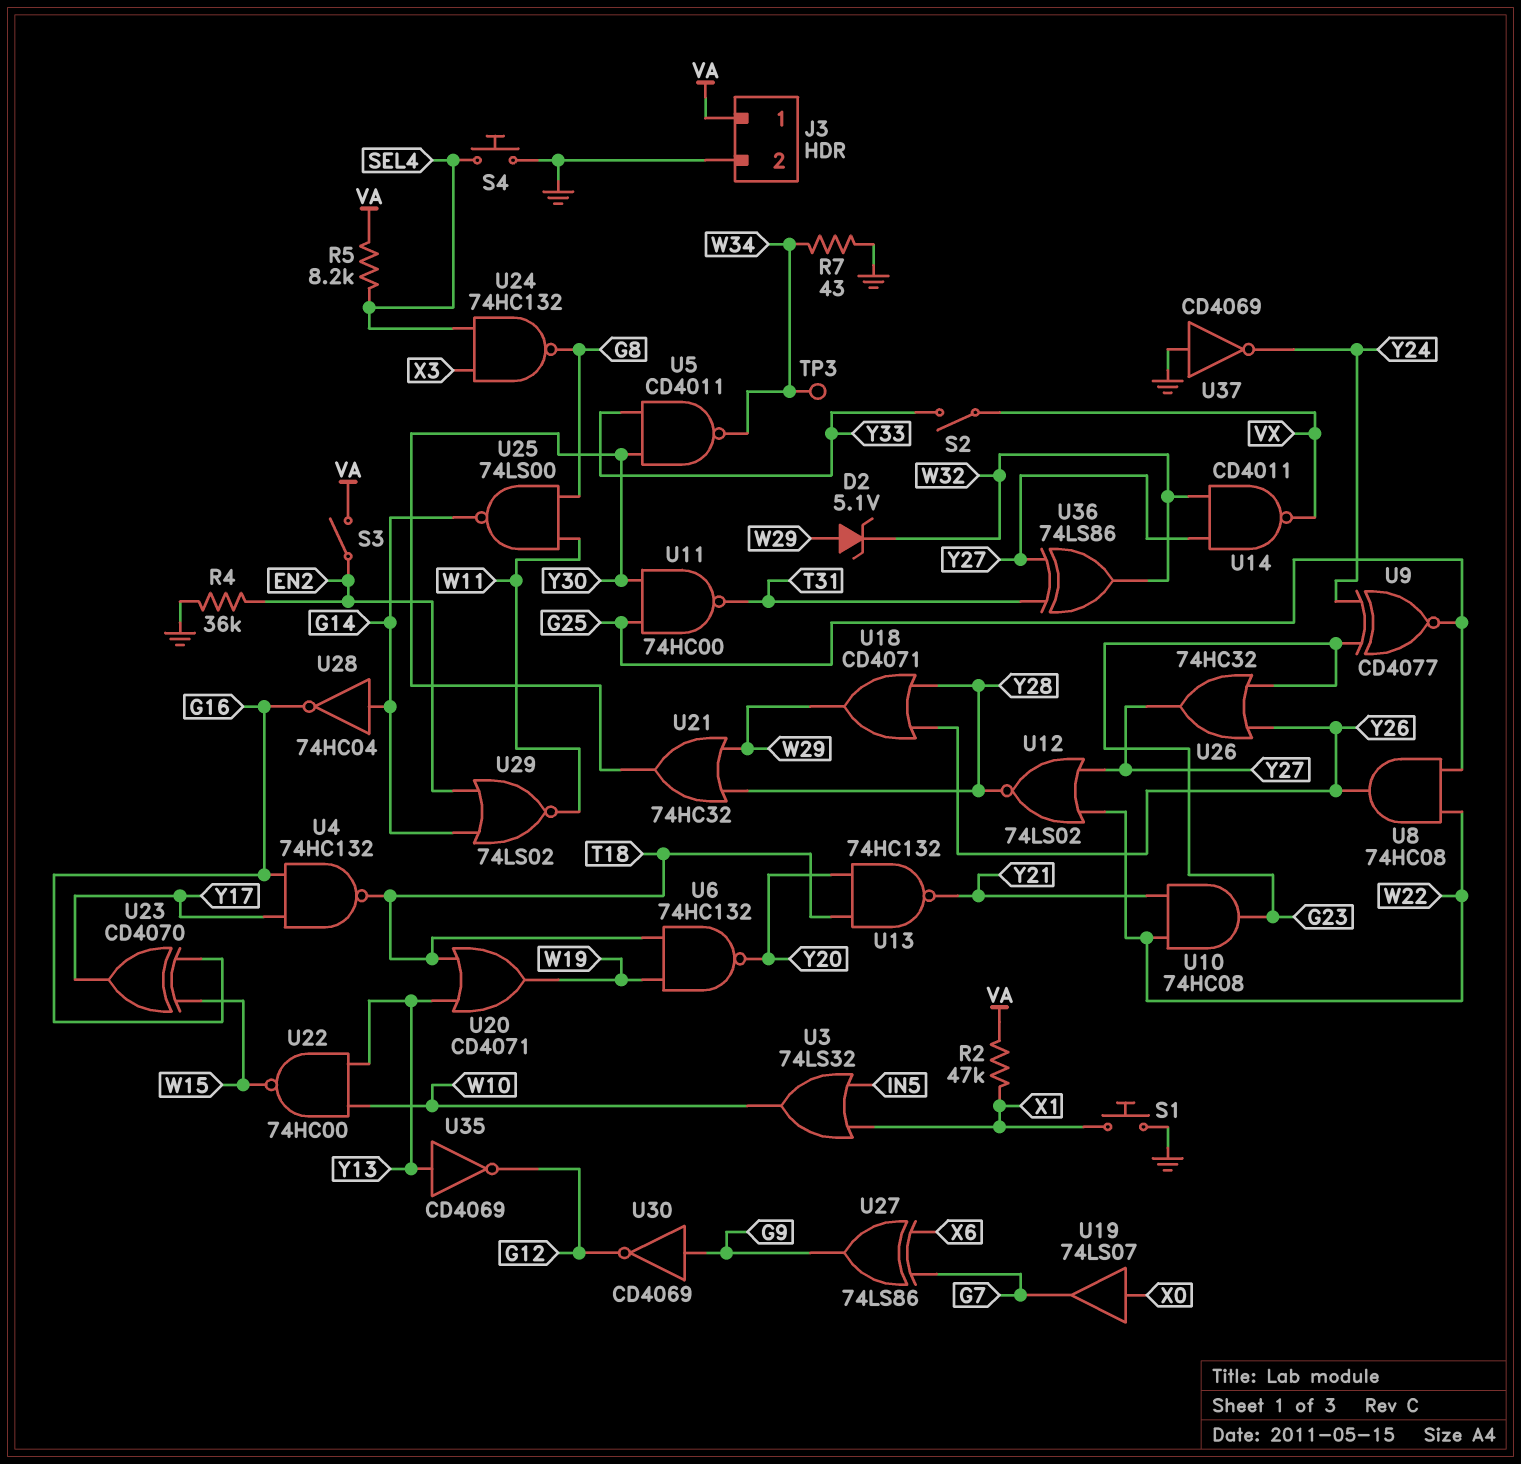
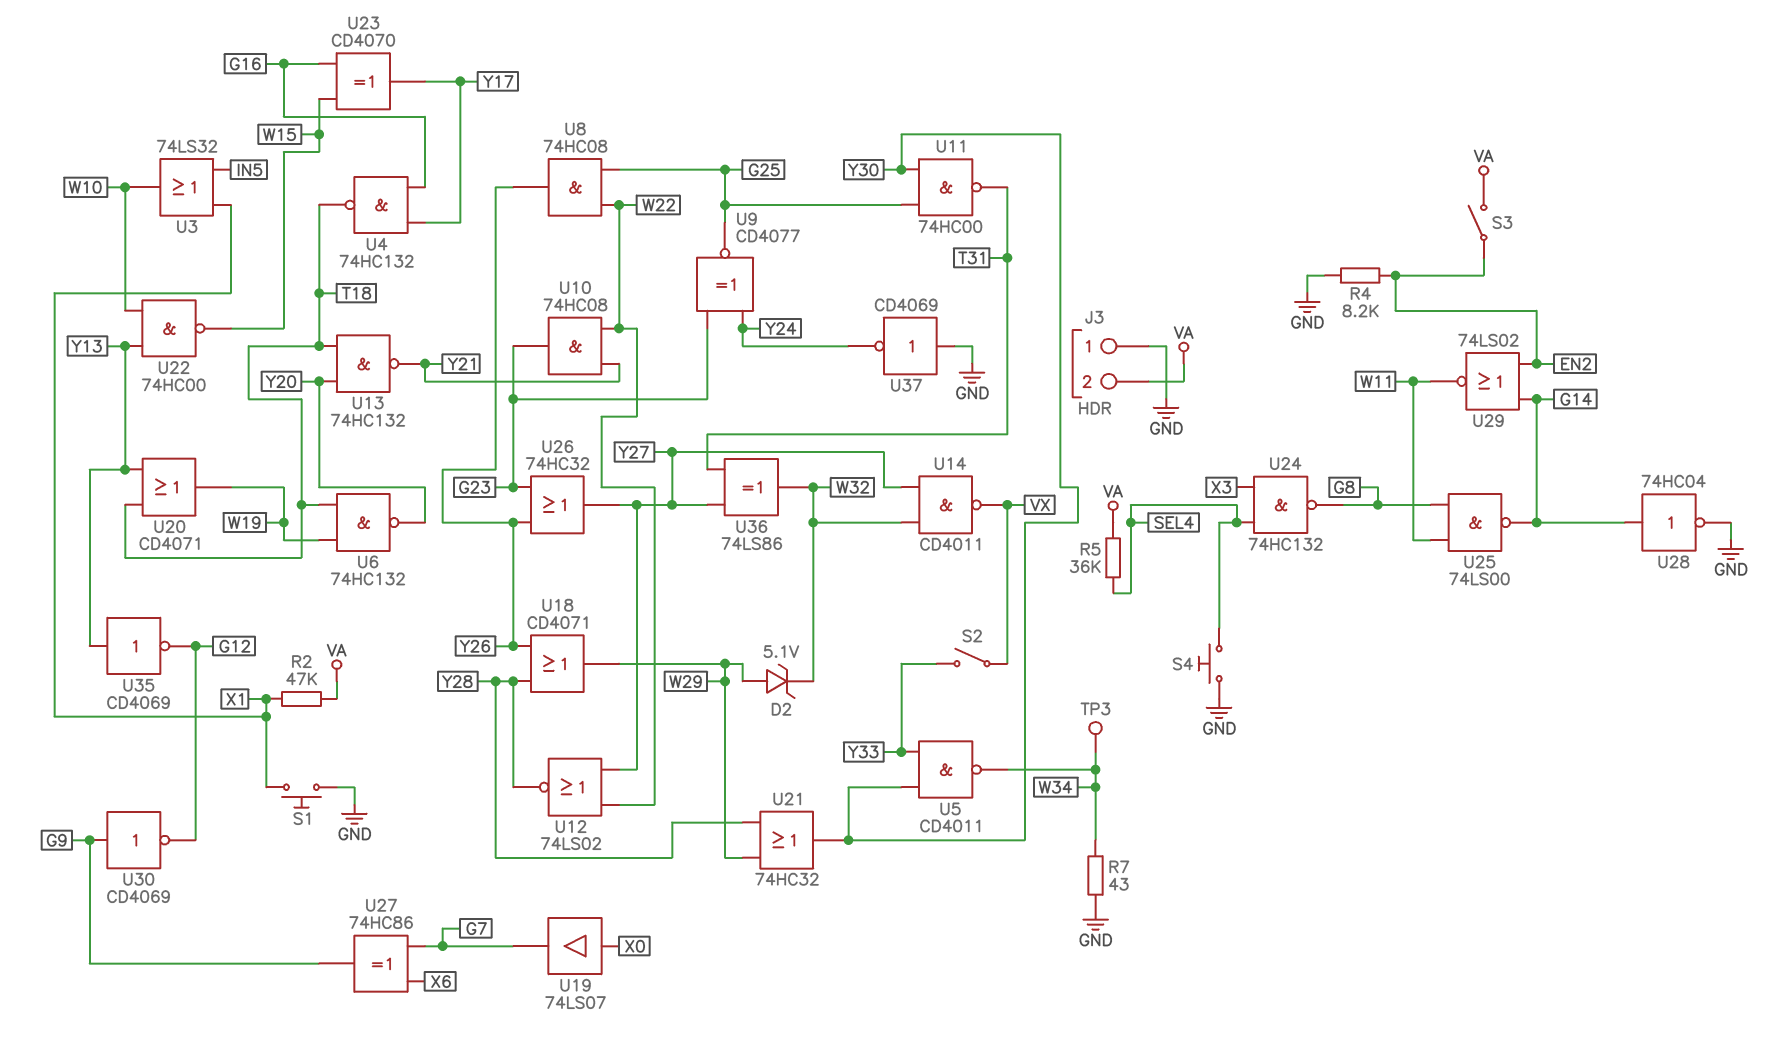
J3 pin 1: VA -> GND
J3 pin 2: GND -> VA
R4: 36k (EN2, GND) -> 8.2k (EN2, GND)
R5: 8.2k (SEL4, VA) -> 36k (SEL4, VA)
U27: XOR 74LS86 (in G7, in X6, out G9) -> XOR 74HC86 (in G7, in X6, out G9)
U28: NOT 74HC04 (in G14, out G16) -> NOT 74HC04 (in G14, out GND)

